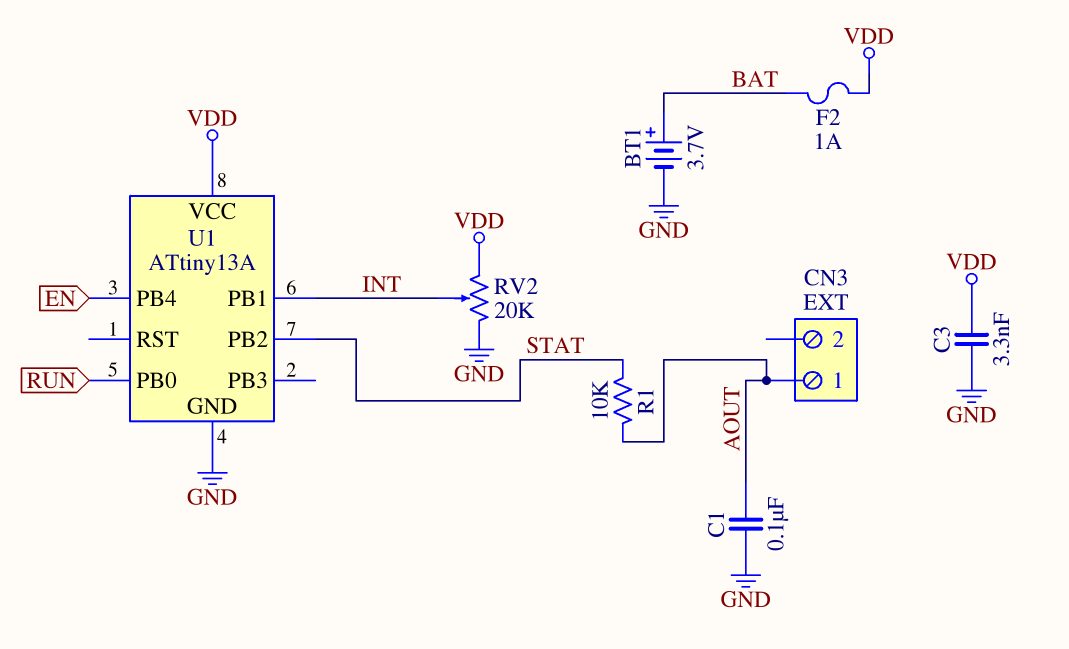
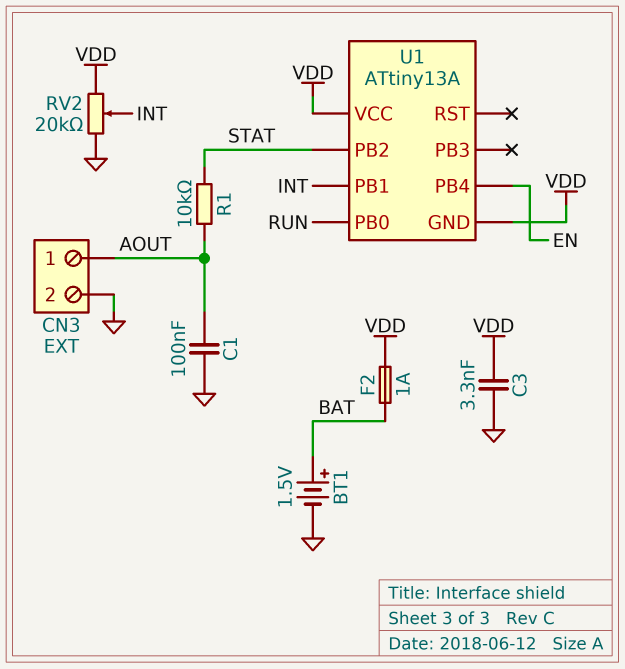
BT1: 3.7V (plus BAT, minus GND) -> 1.5V (plus BAT, minus GND)
CN3 pin 2: none -> GND
U1 pin GND: GND -> VDD

